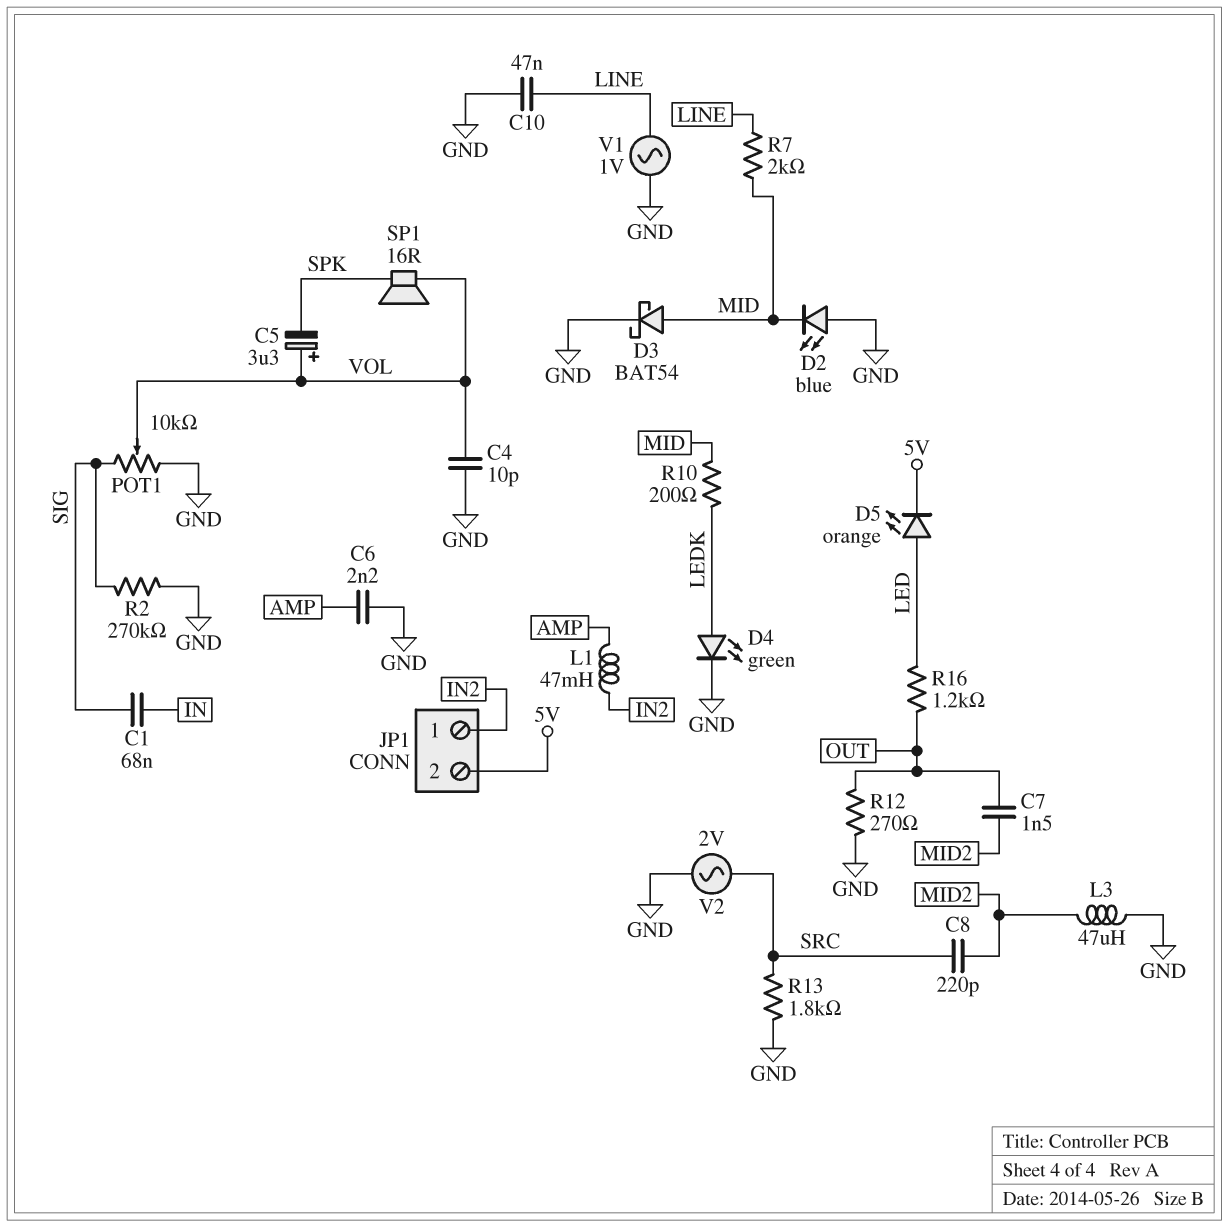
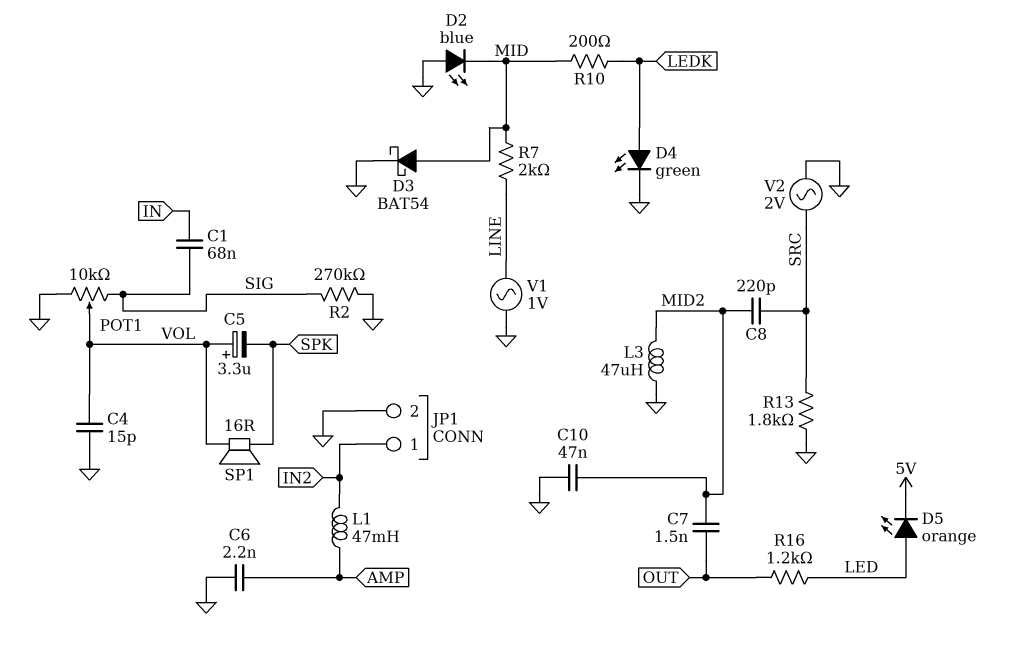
C4: 10pF (GND, VOL) -> 15pF (GND, VOL)
C10: 47nF (GND, LINE) -> 47nF (GND, MID2)
JP1 pin 2: 5V -> GND
R12: 270 (GND, OUT) -> none

